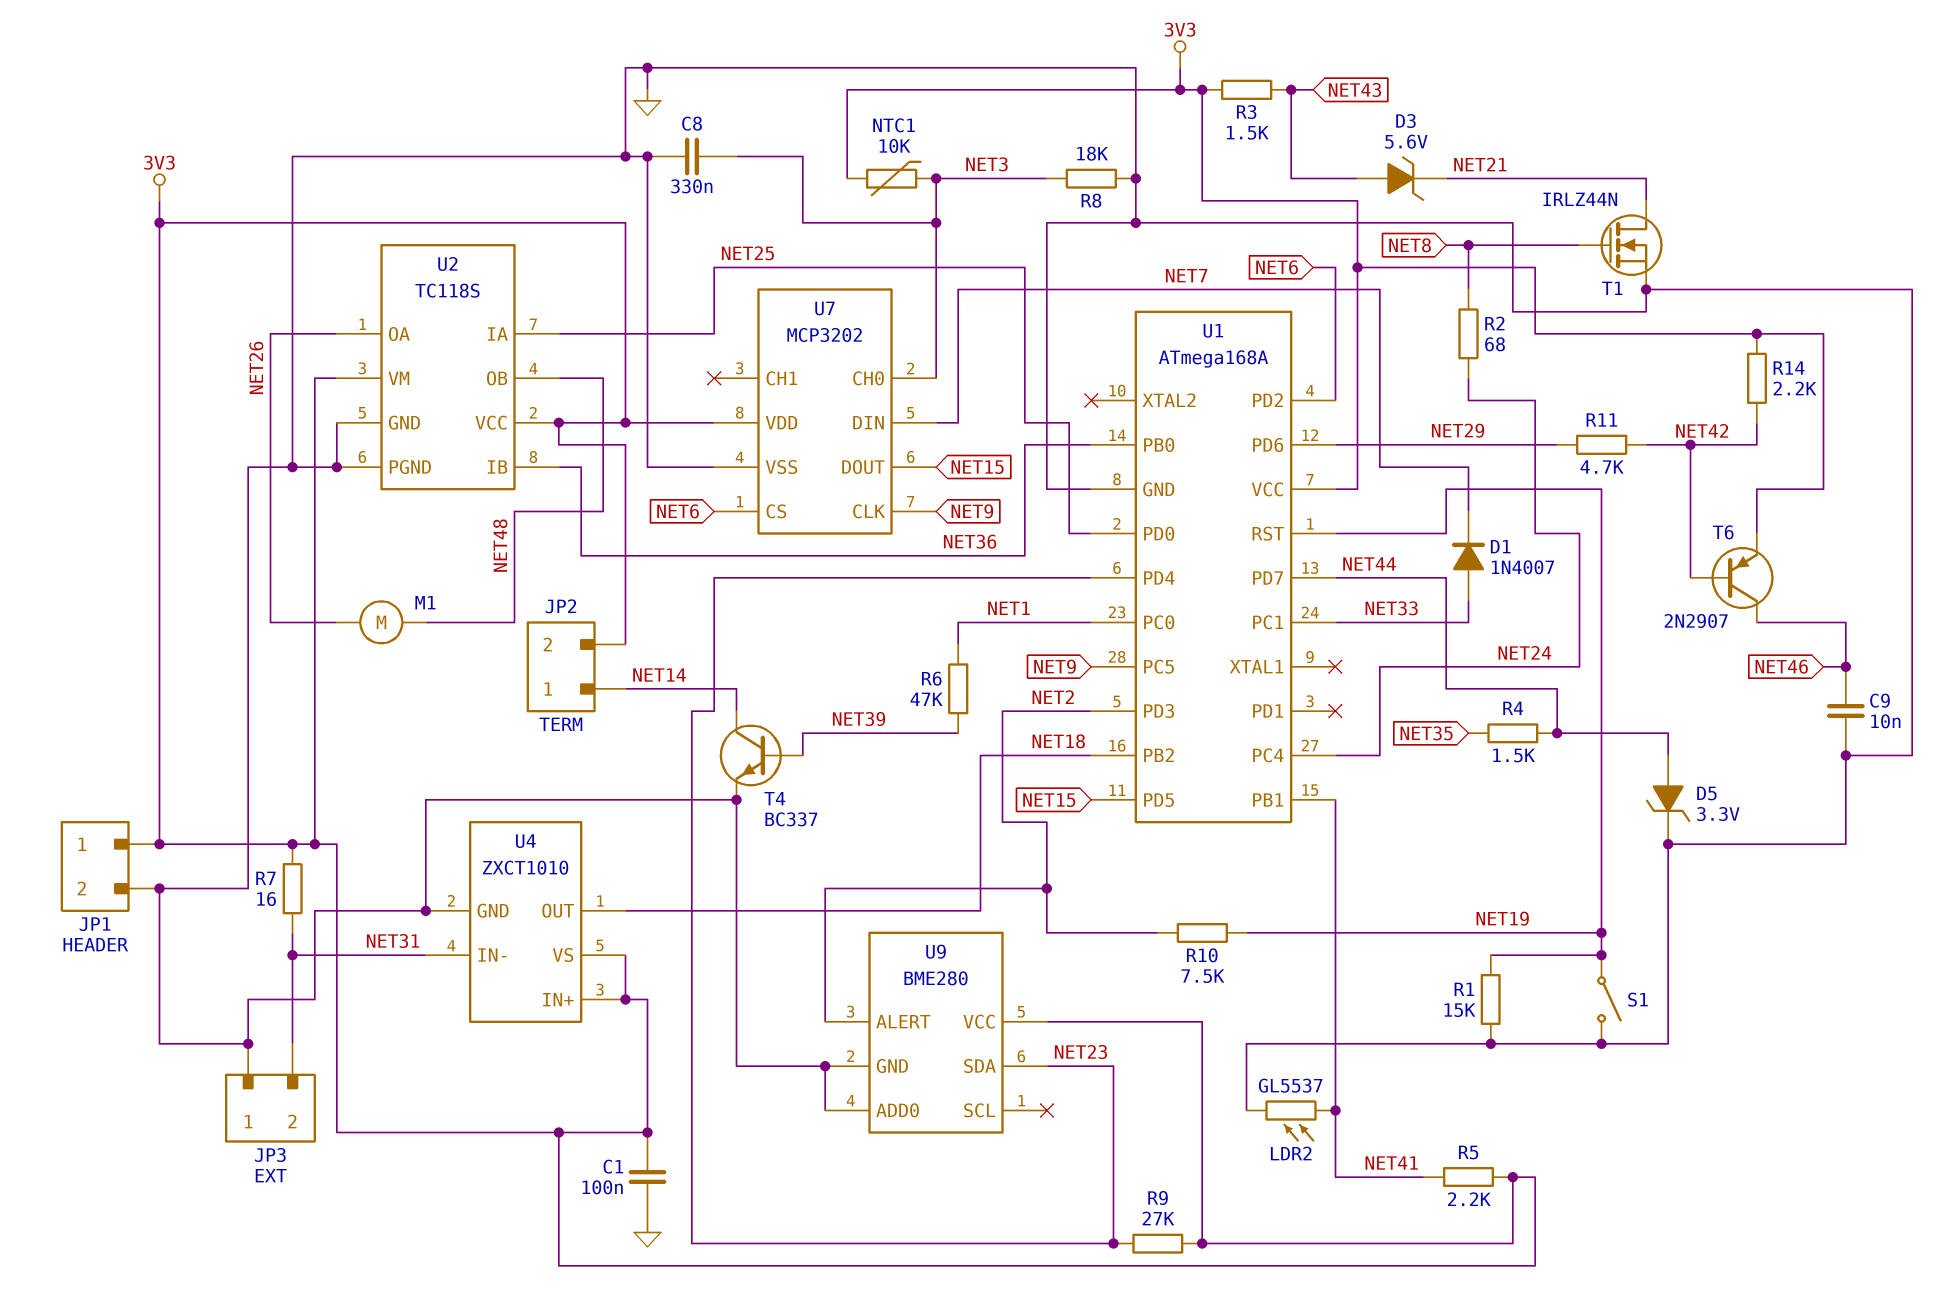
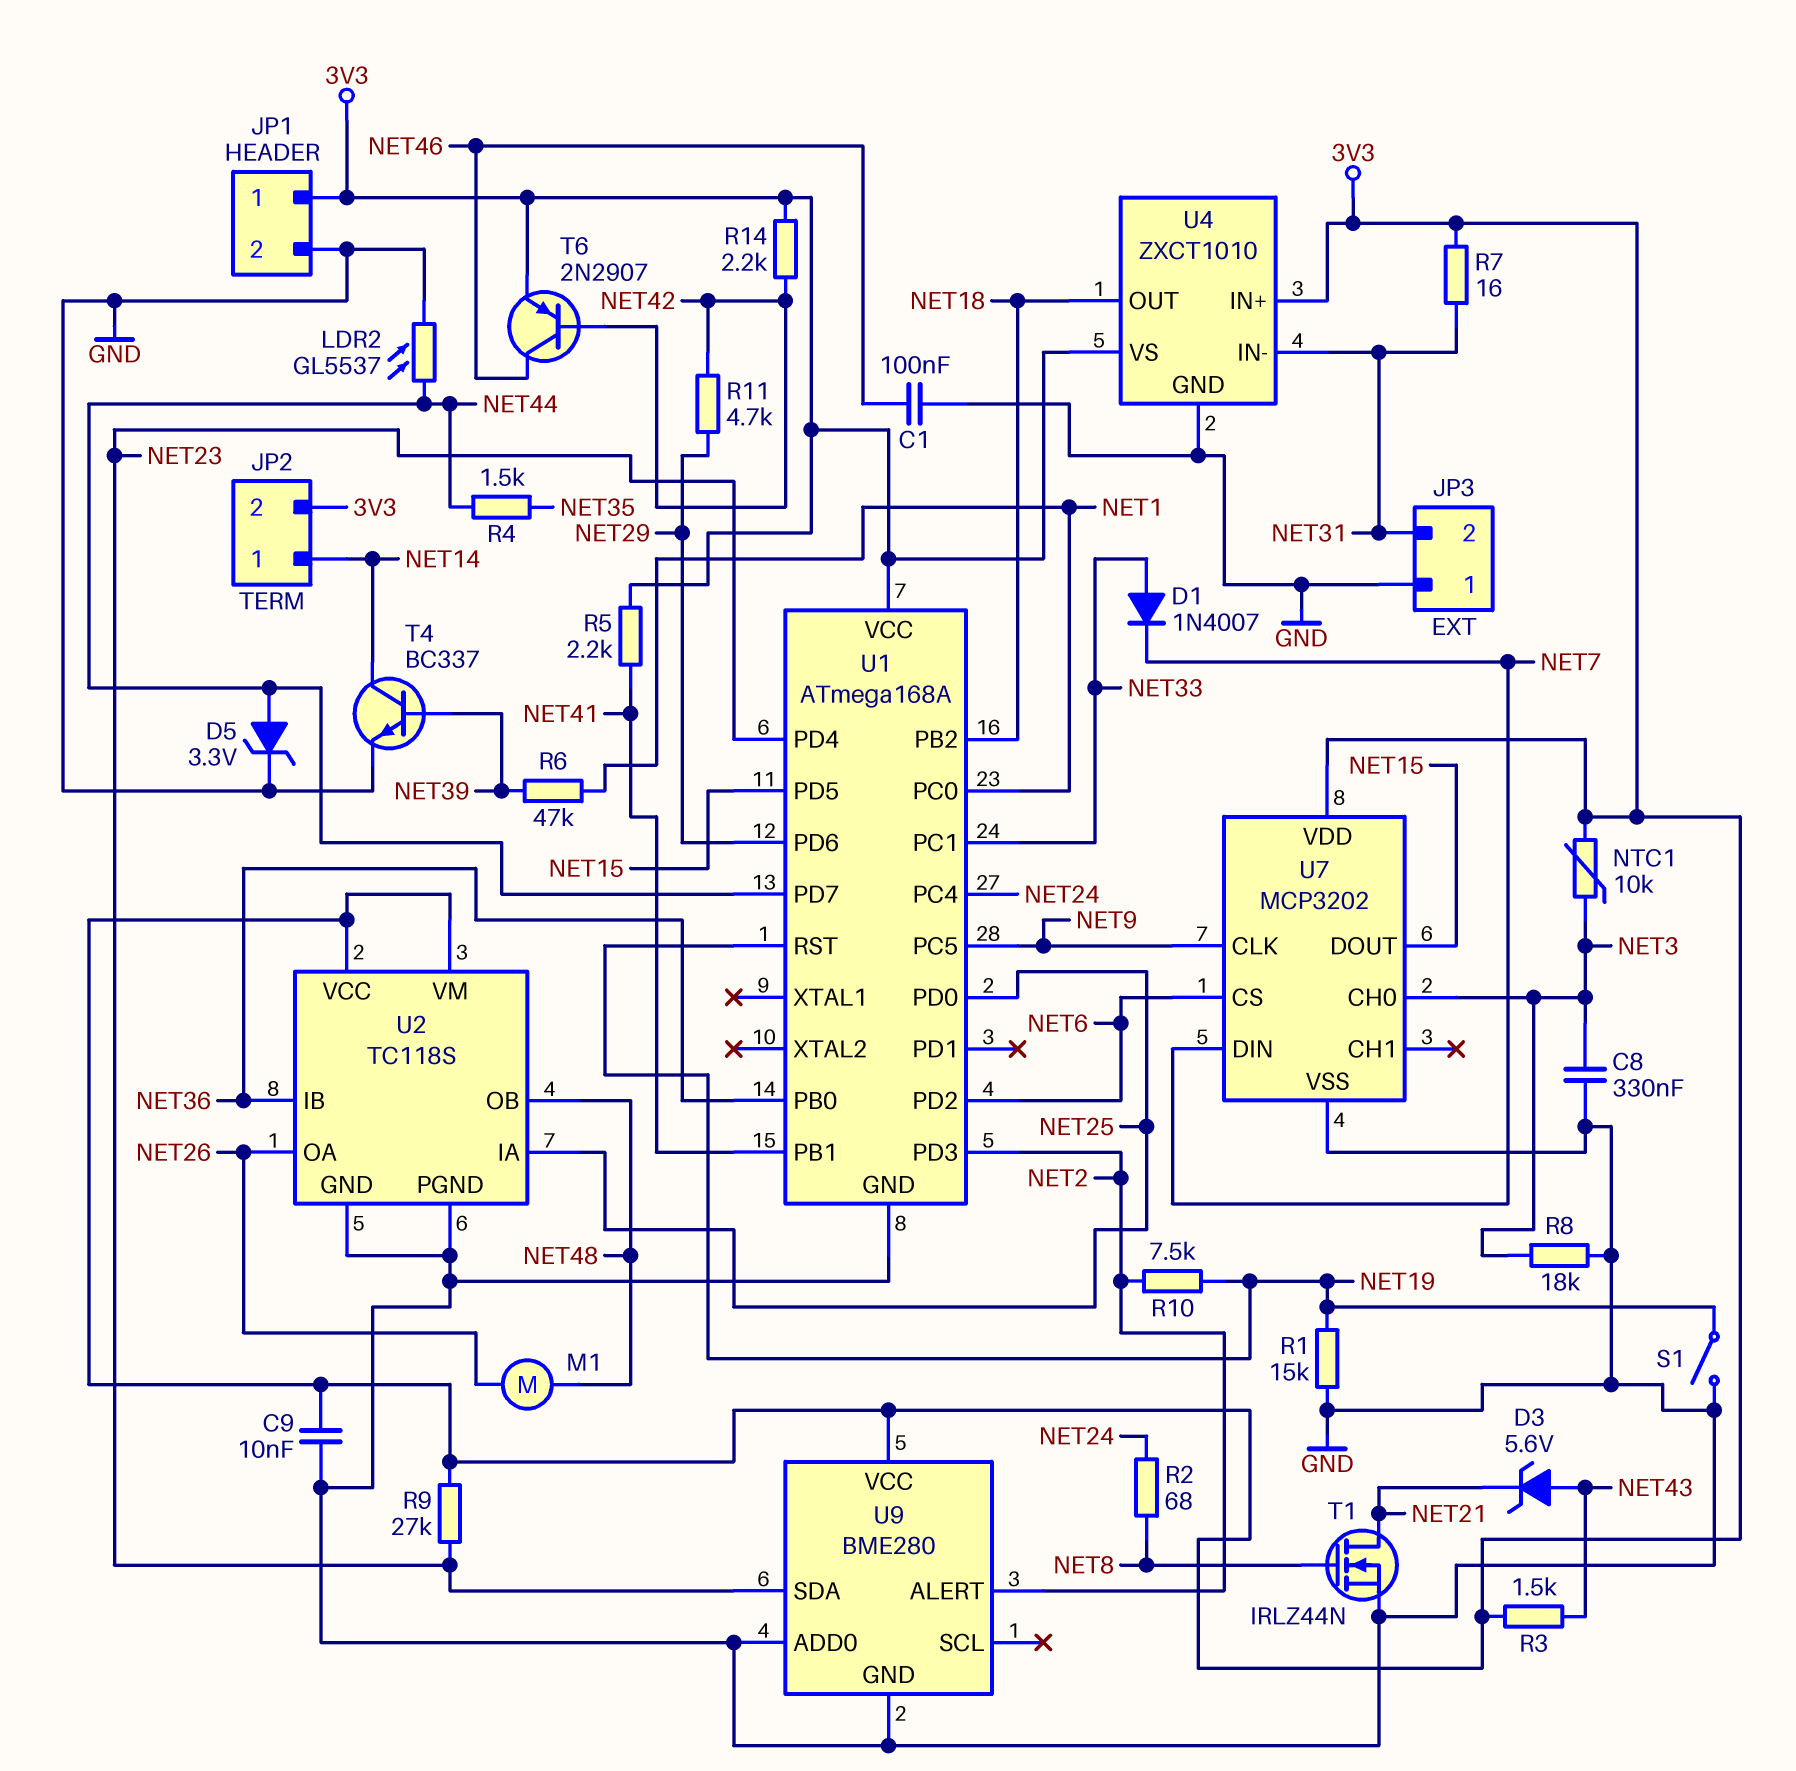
C1: 100nF (3V3, GND) -> 100nF (GND, NET46)
C9: 10nF (GND, NET46) -> 10nF (3V3, GND)
LDR2: GL5537 (GND, NET41) -> GL5537 (GND, NET44)

